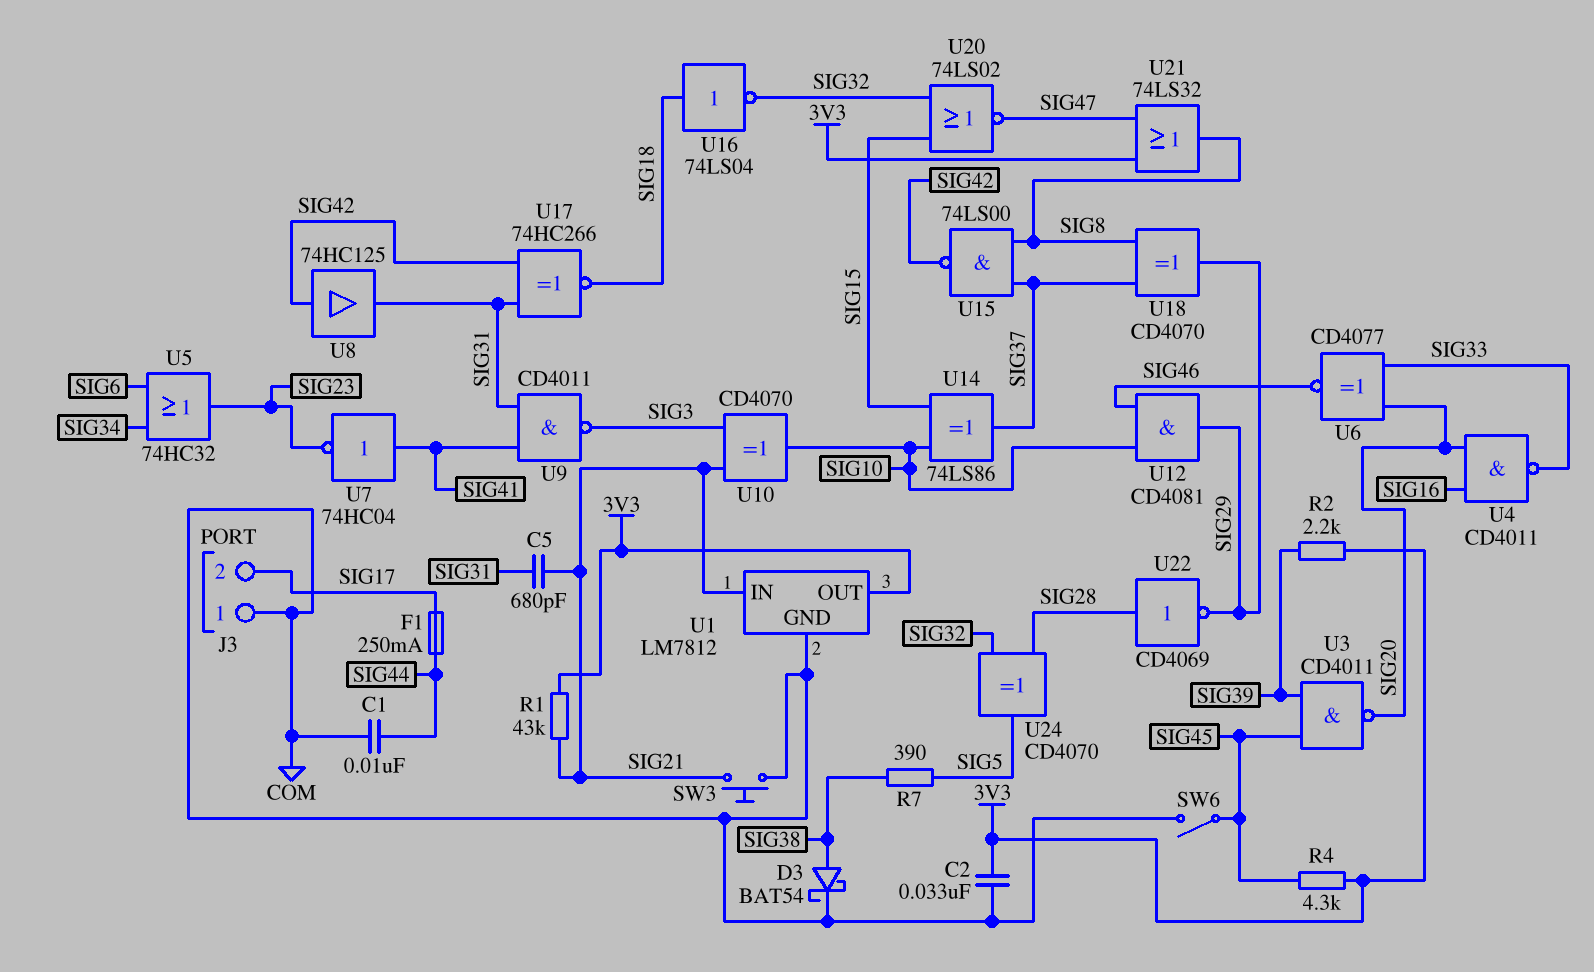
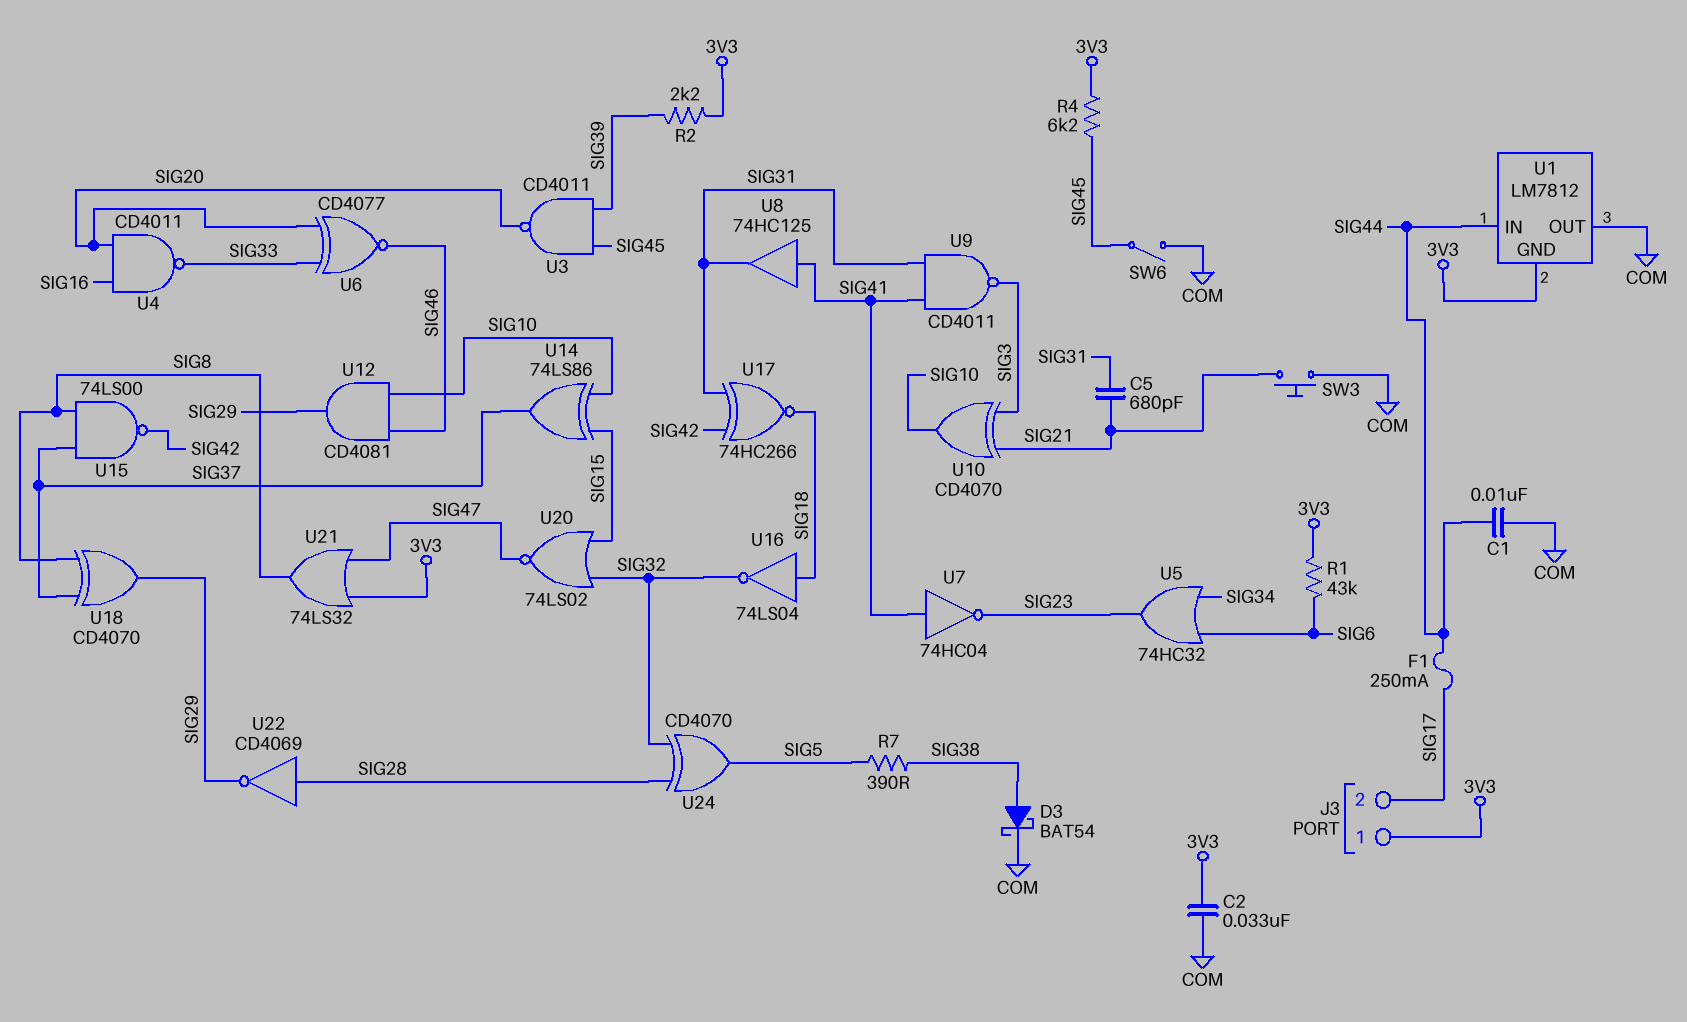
J3 pin 1: COM -> 3V3
R1: 43k (3V3, SIG21) -> 43k (3V3, SIG6)
R4: 4.3k (3V3, SIG45) -> 6.2k (3V3, SIG45)
U1 pin GND: COM -> 3V3
U1 pin IN: SIG21 -> SIG44
U1 pin OUT: 3V3 -> COM
U8: buffer 74HC125 (in SIG42, out SIG31) -> buffer 74HC125 (in SIG41, out SIG31)

